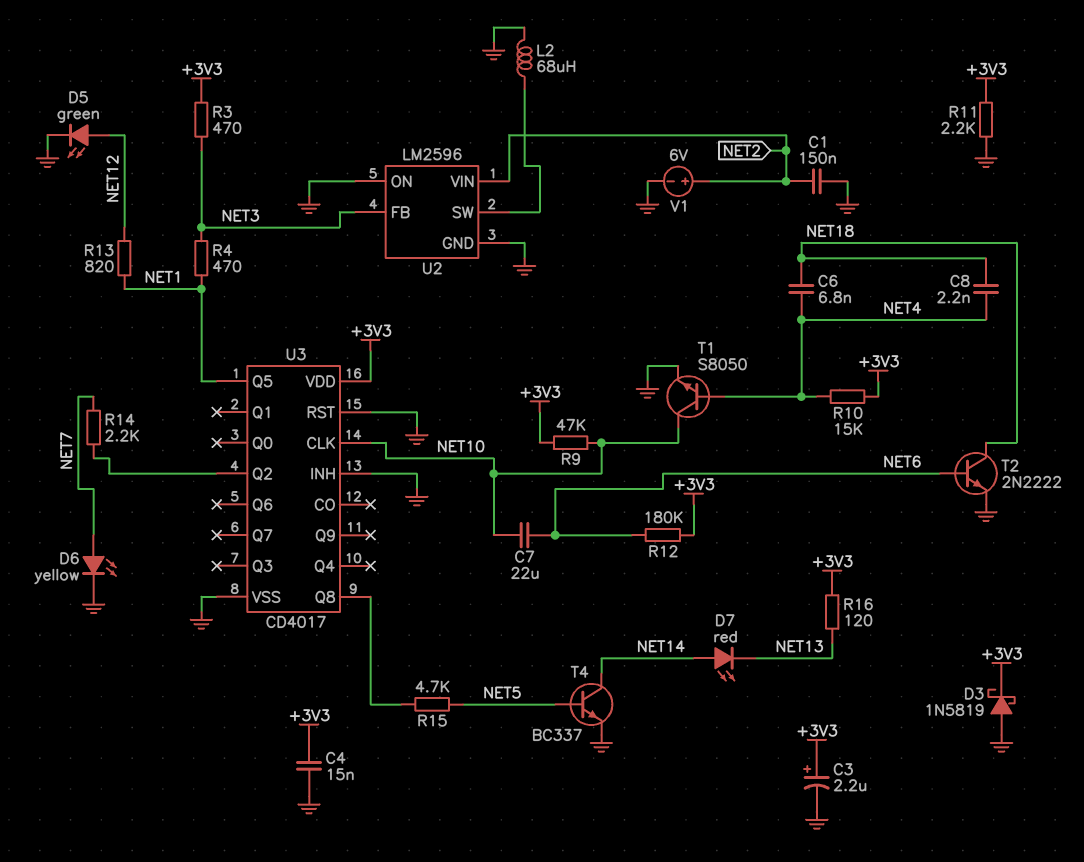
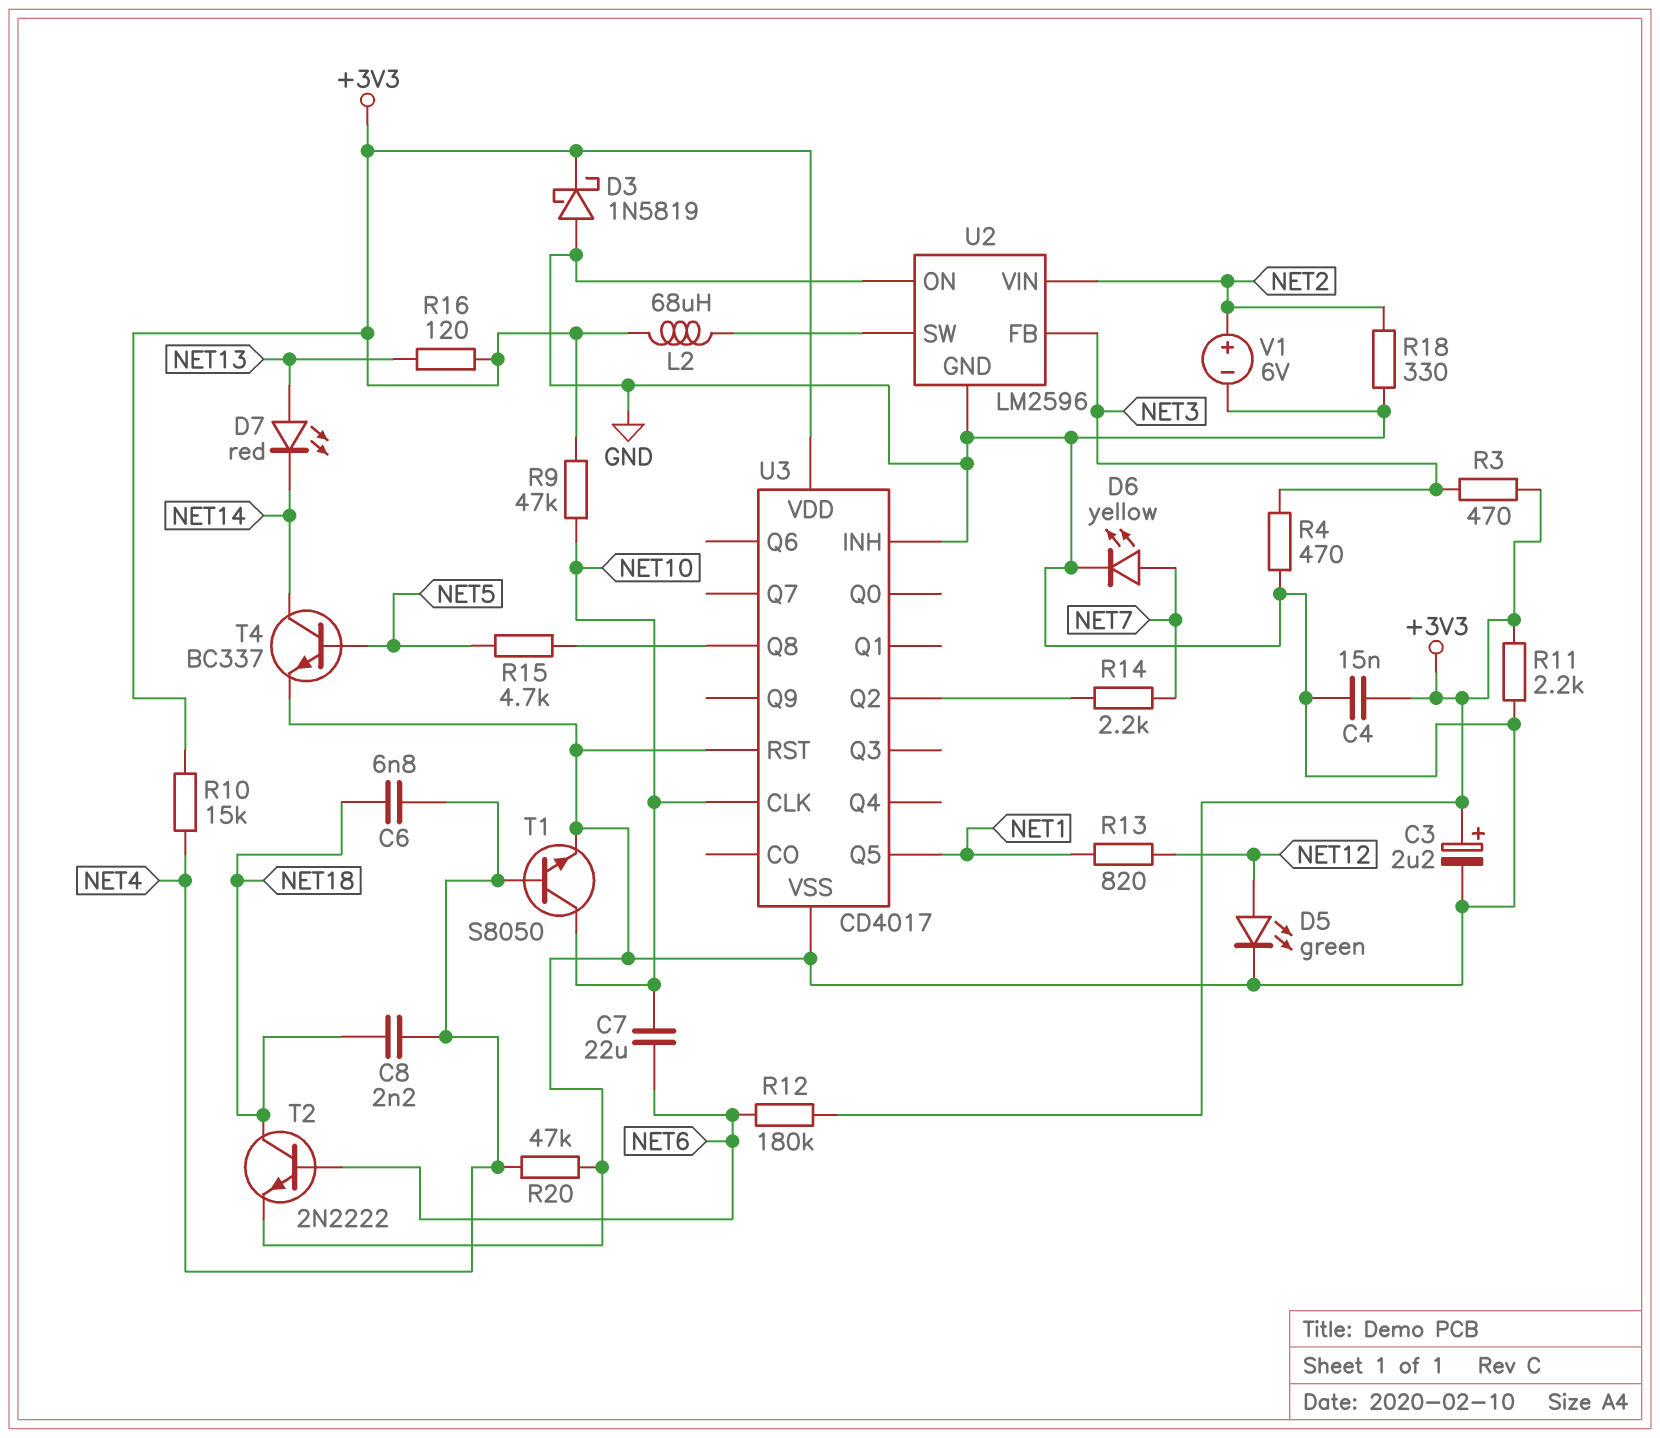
C1: 150nF (GND, NET2) -> none
D7: LED red (A NET14, K NET13) -> LED red (A NET13, K NET14)
L2: 68uH (GND, U2/SW) -> 68uH (+3V3, U2/SW)
R4: 470 (NET1, NET3) -> 470 (GND, NET3)
R18: none -> 330 (GND, NET2)
R20: none -> 47k (GND, NET4)

